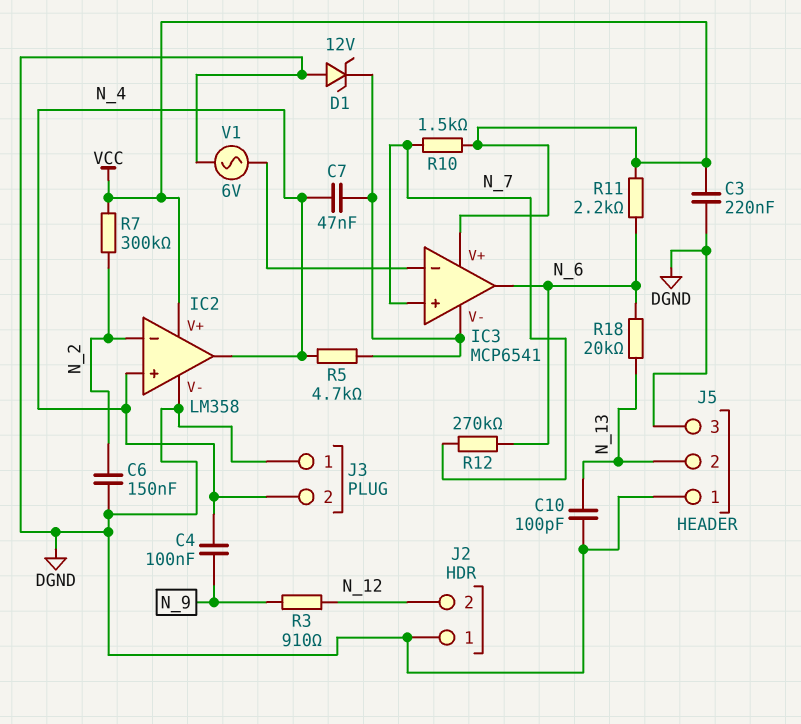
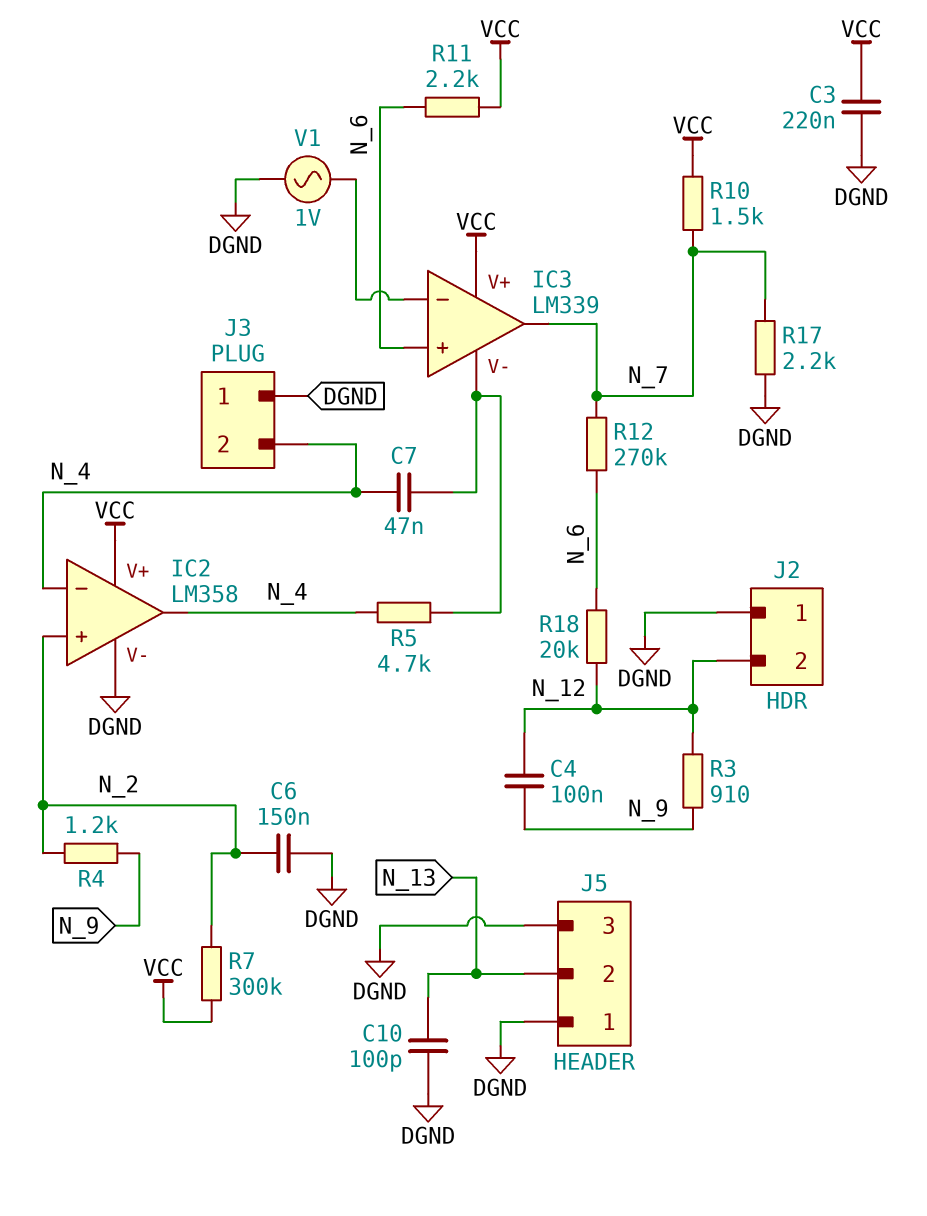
C4: 100nF (N_4, N_9) -> 100nF (N_9, N_12)
D1: zener 12V (A DGND, K IC3/V-) -> none
IC2 pin in+: N_4 -> N_2
IC2 pin in-: N_2 -> N_4
IC3: MCP6541 -> LM339
IC3 pin in+: N_7 -> N_6
IC3 pin out: N_6 -> N_7
R4: none -> 1.2k (N_2, N_9)
R17: none -> 2.2k (DGND, N_7)
R18: 20k (N_6, N_13) -> 20k (N_6, N_12)
V1: AC 6V (DGND, IC3/in-) -> AC 1V (DGND, IC3/in-)

